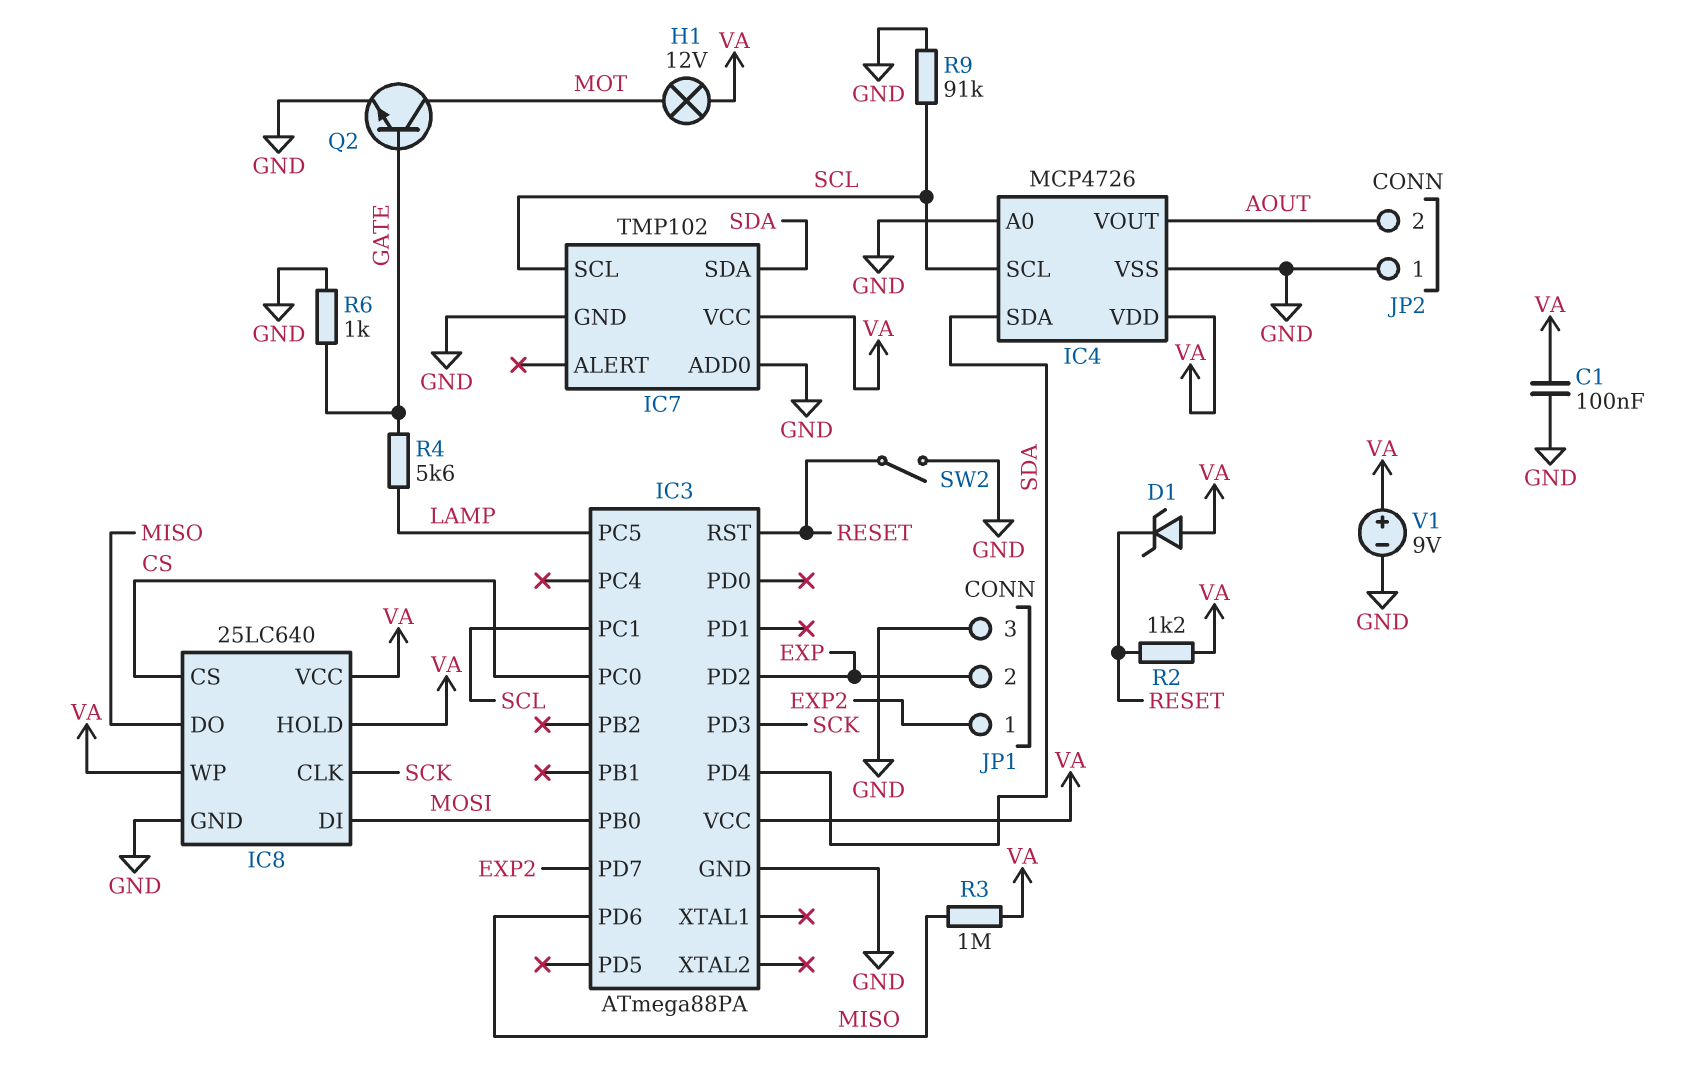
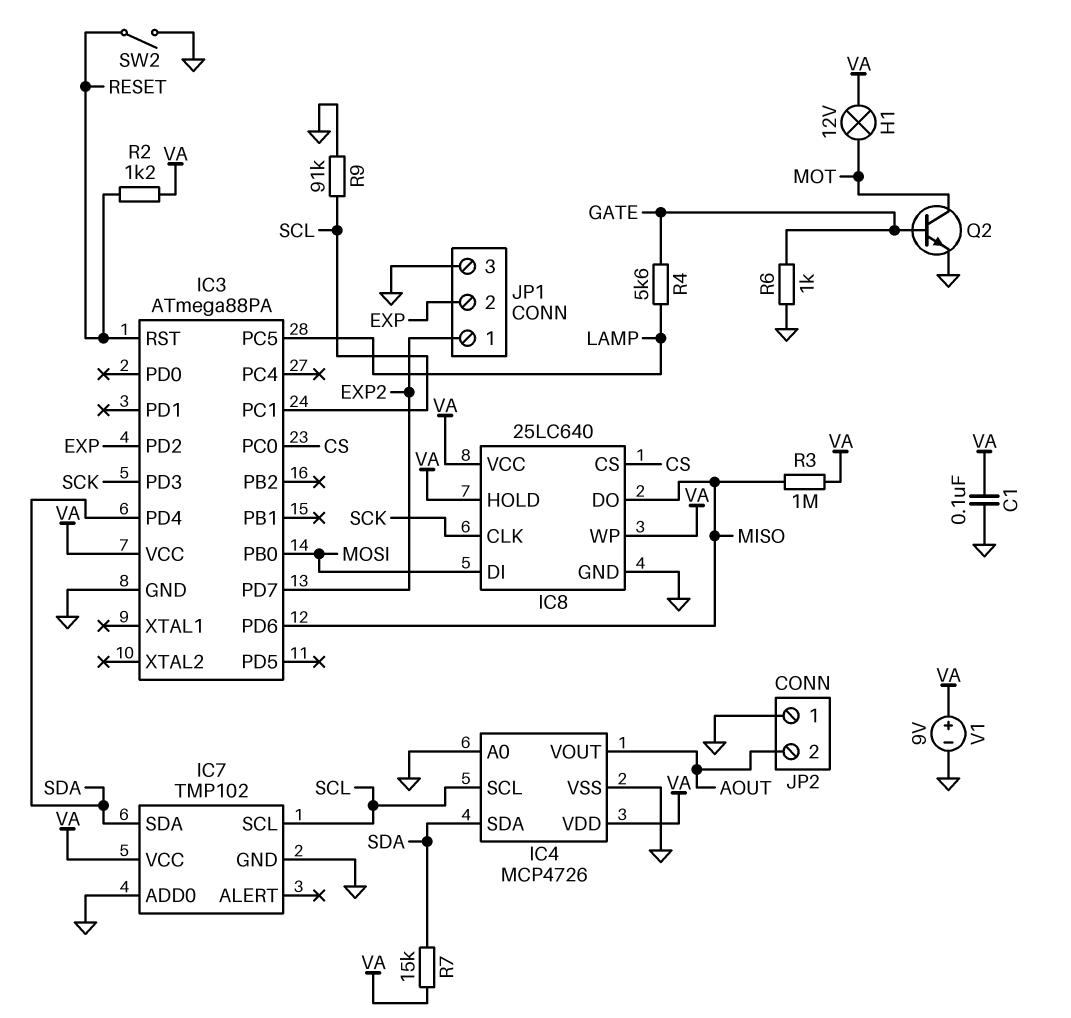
D1: zener (A VA, K RESET) -> none
R7: none -> 15k (SDA, VA)

